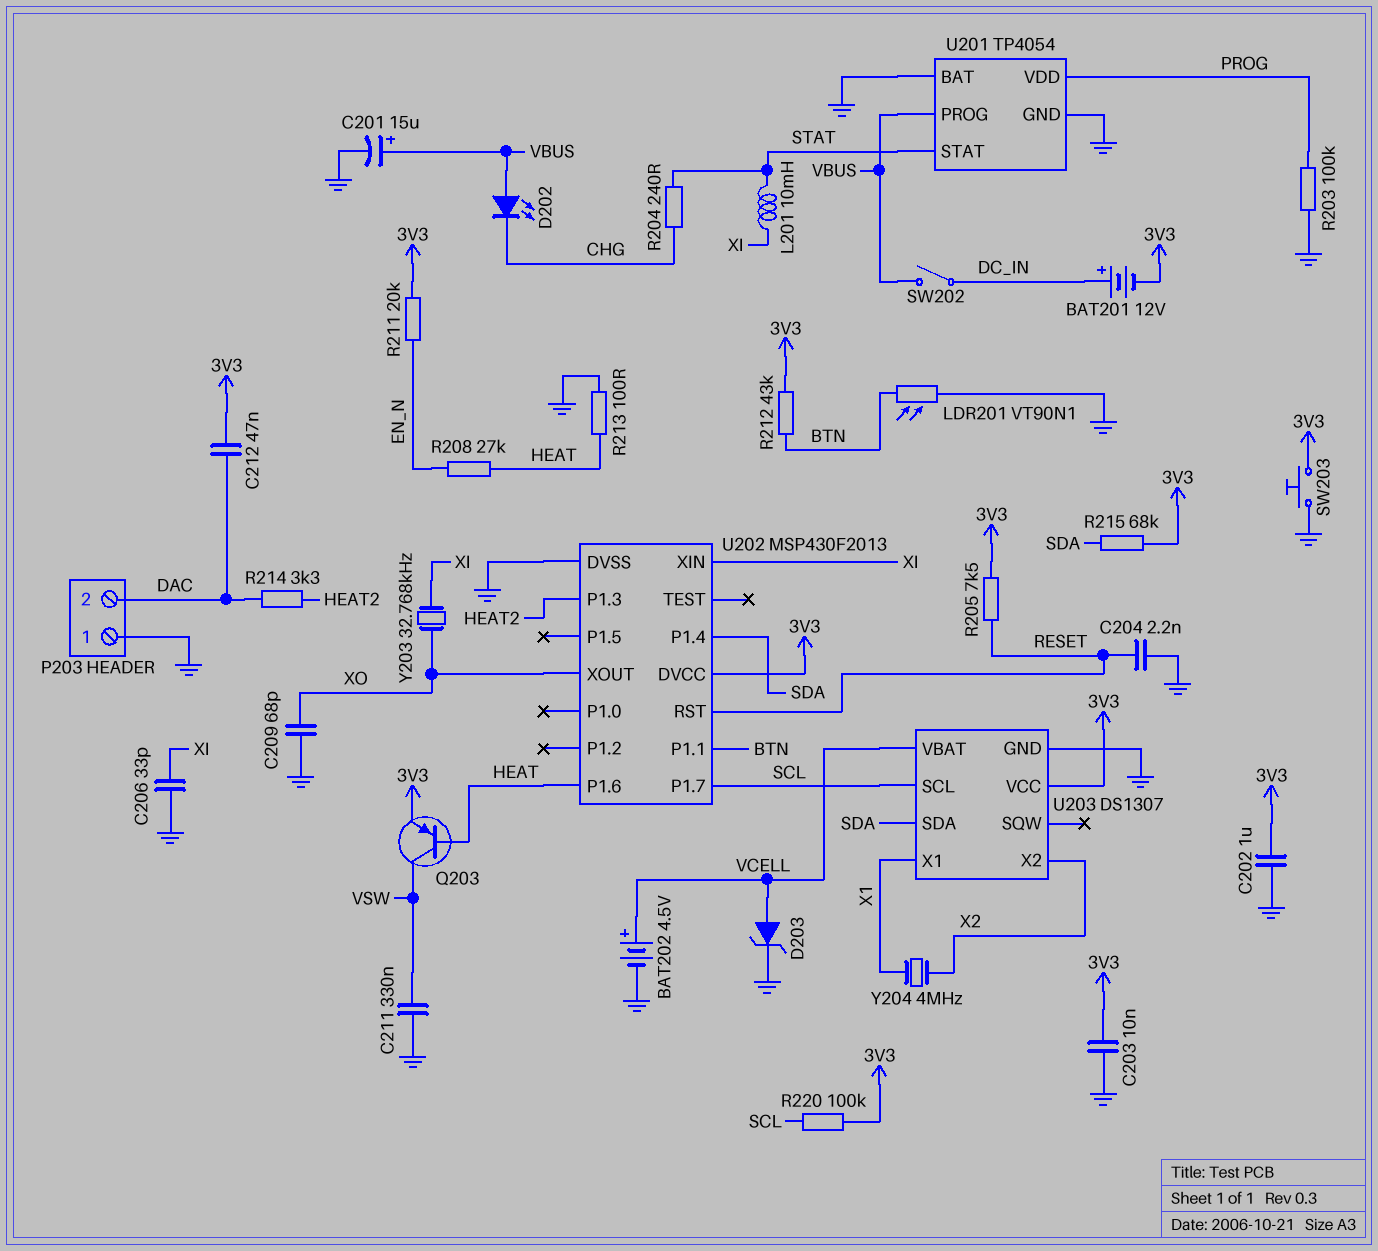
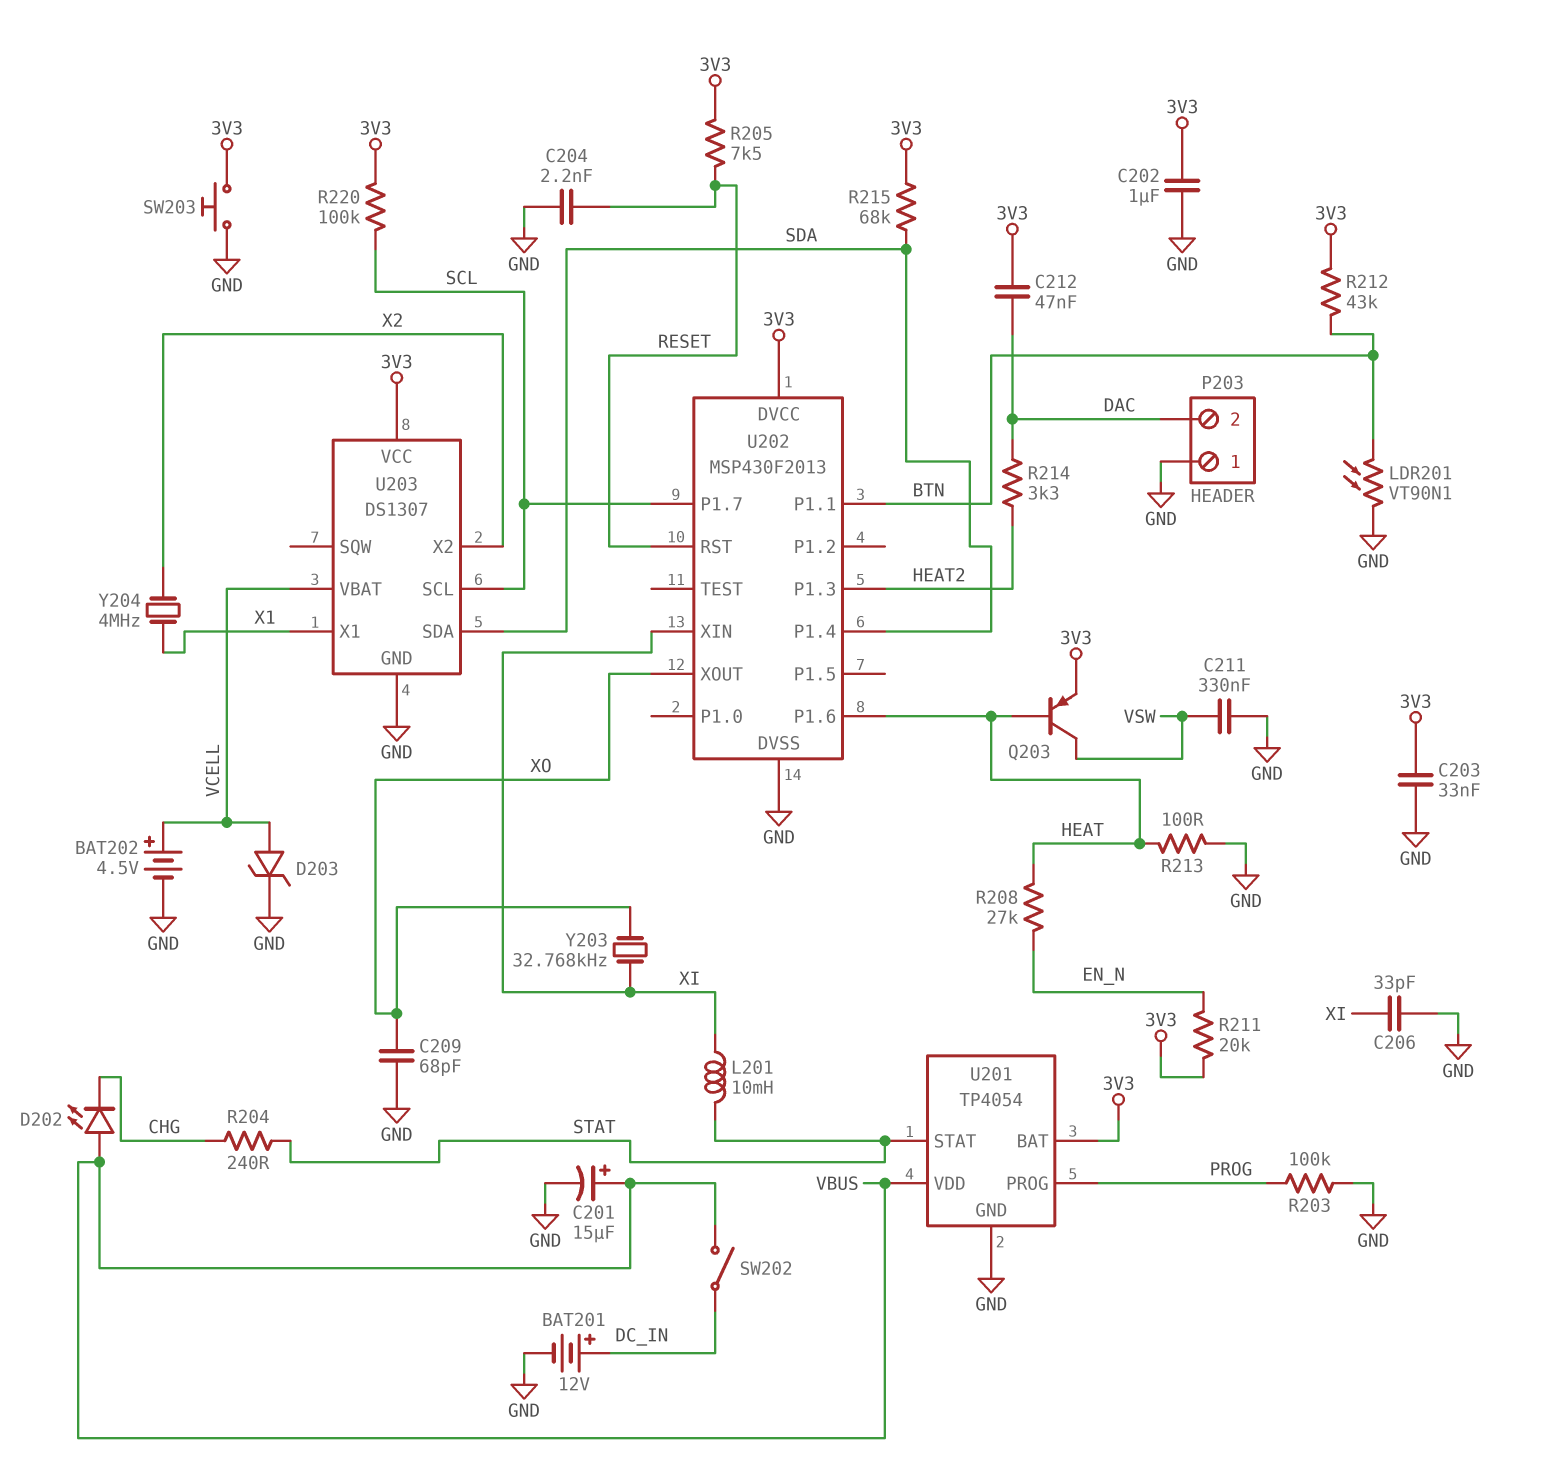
BAT201: 12V (plus DC_IN, minus 3V3) -> 12V (plus DC_IN, minus GND)
C203: 10nF (3V3, GND) -> 33nF (3V3, GND)
U201 pin BAT: GND -> 3V3
U201 pin PROG: VBUS -> PROG
U201 pin VDD: PROG -> VBUS

